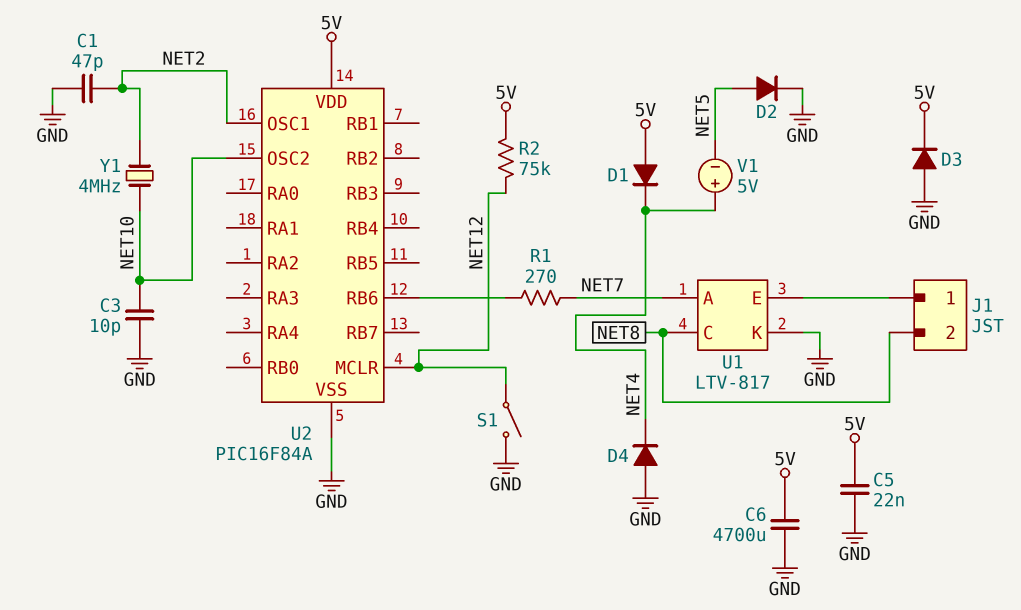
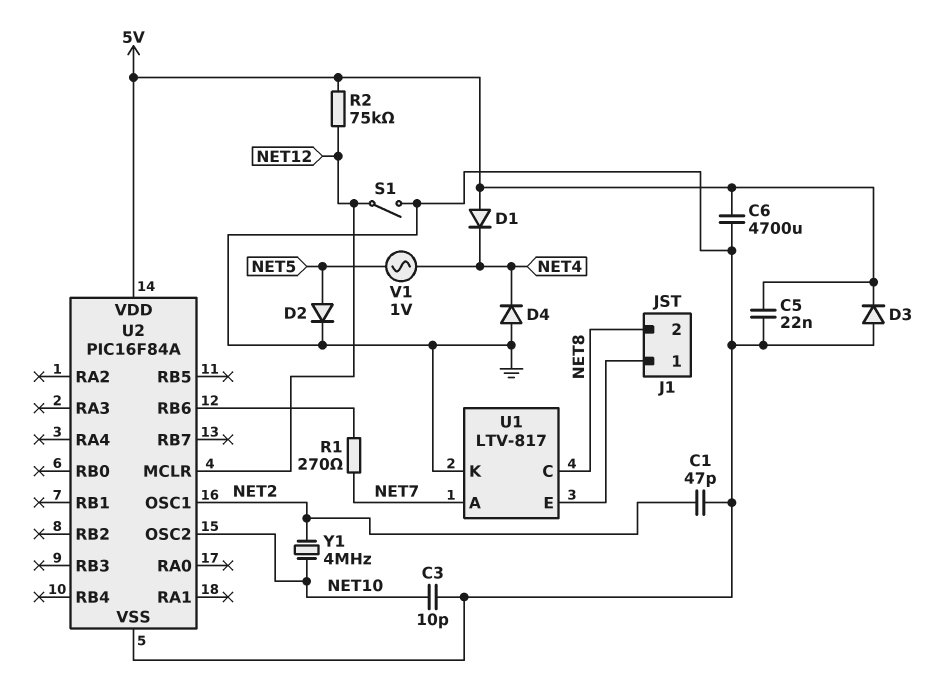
V1: 5V (plus NET4, minus NET5) -> AC 1V (NET4, NET5)

